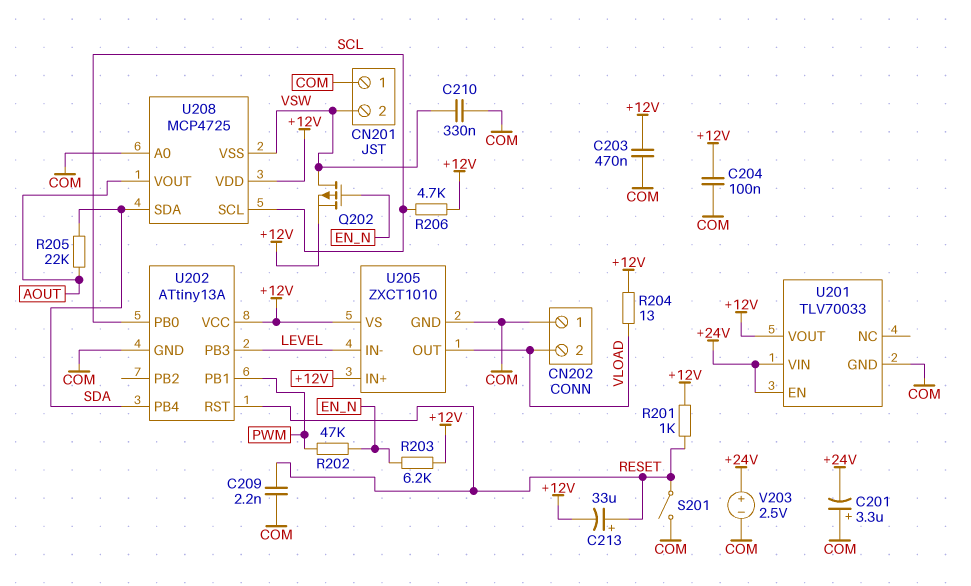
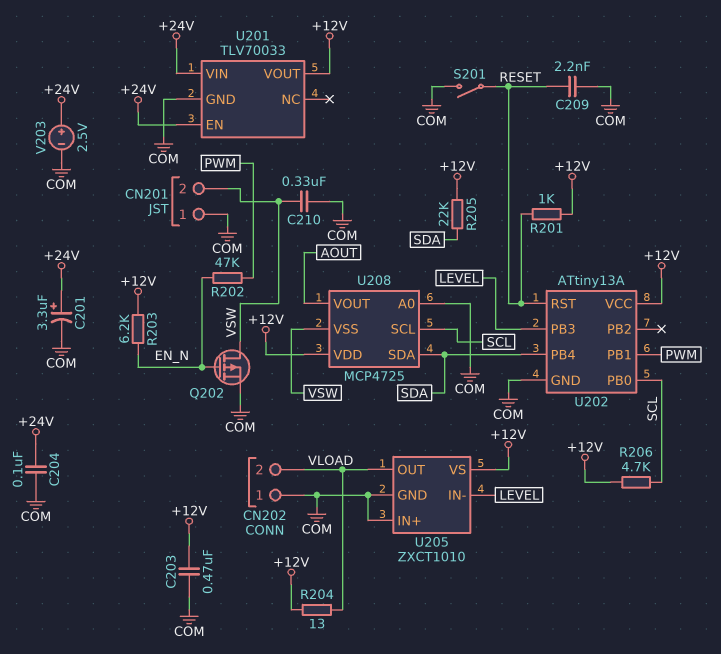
C201: 3.3uF (plus COM, minus +24V) -> 3.3uF (plus +24V, minus COM)
C204: 100nF (+12V, COM) -> 100nF (+24V, COM)
C213: 33uF (plus RESET, minus +12V) -> none
Q202: PMOS (G EN_N, D VSW, S +12V) -> PMOS (G EN_N, D VSW, S COM)
R205: 22k (AOUT, SDA) -> 22k (+12V, SDA)
U205 pin IN+: +12V -> COM

